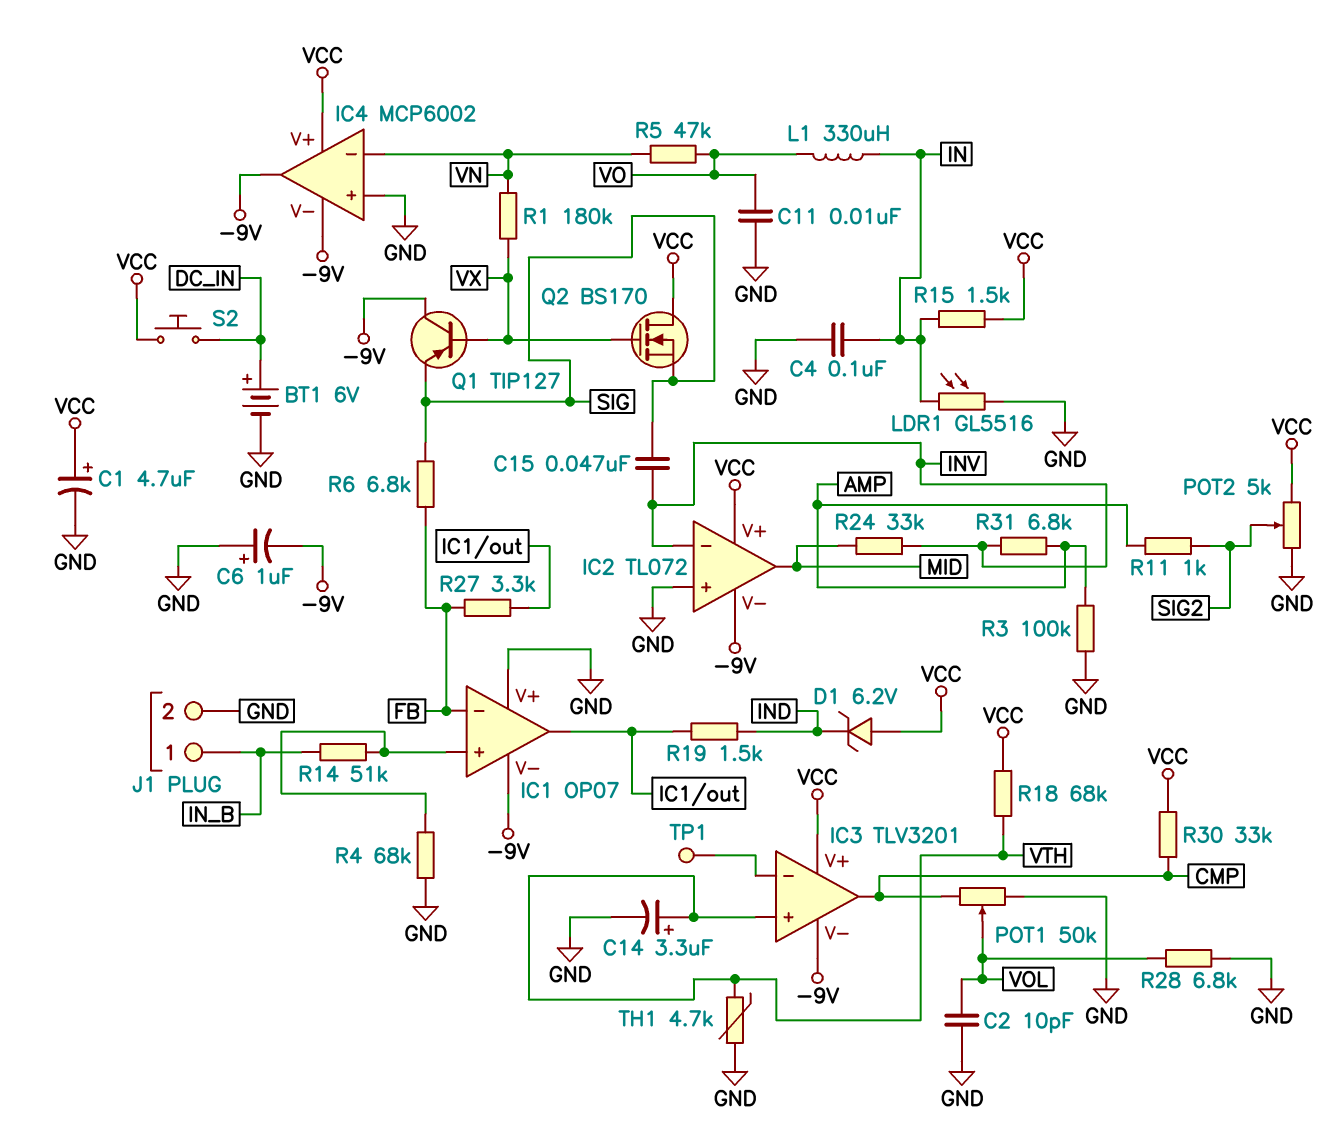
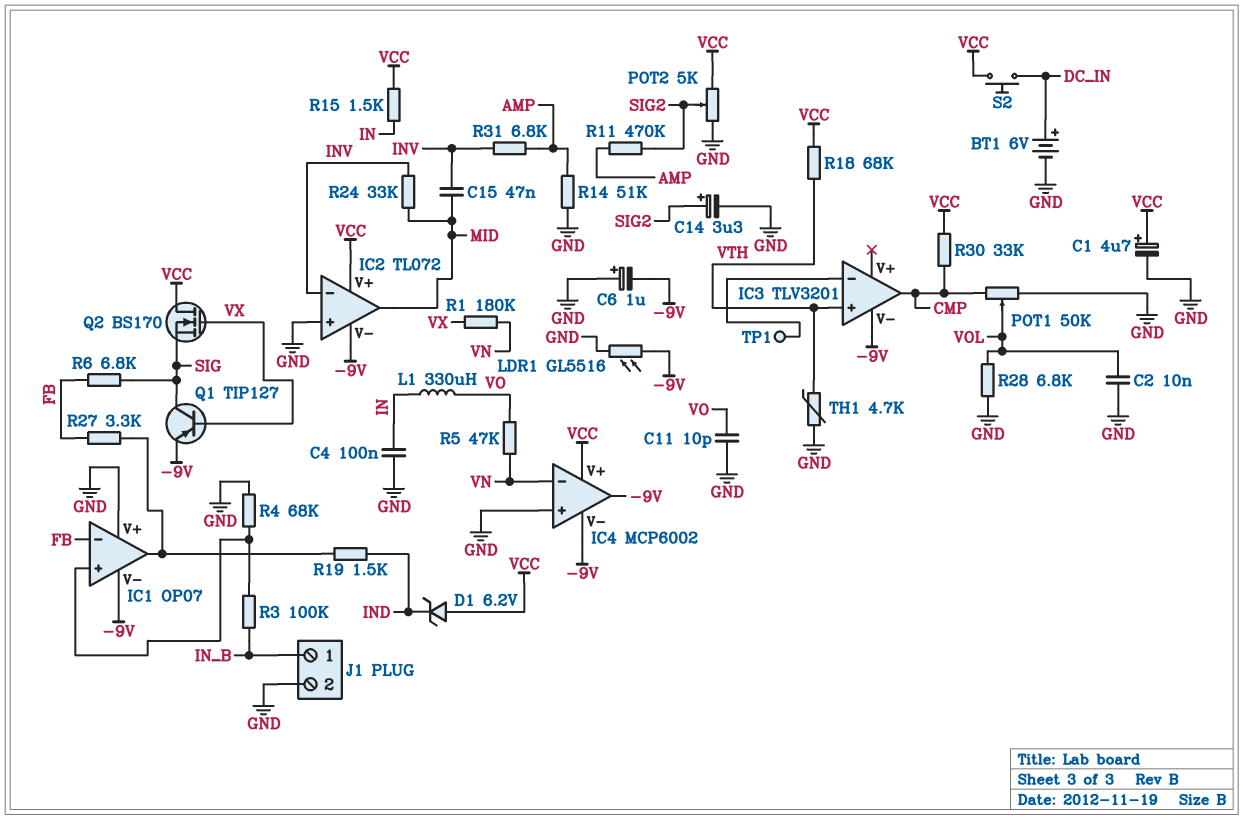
C2: 10pF (GND, VOL) -> 10nF (GND, VOL)
C11: 10nF (GND, VO) -> 10pF (GND, VO)
C14: 3.3uF (plus VTH, minus GND) -> 3.3uF (plus SIG2, minus GND)
C15: 47nF (INV, SIG) -> 47nF (INV, MID)
IC3 pin V+: VCC -> none
LDR1: GL5516 (GND, IN) -> GL5516 (-9V, GND)
Q1: PNP TIP127 (B VX, C -9V, E SIG) -> PNP TIP127 (B VX, C SIG, E -9V)
R3: 100k (AMP, GND) -> 100k (IC1/in+, IN_B)
R11: 1k (AMP, SIG2) -> 470k (AMP, SIG2)
R14: 51k (IC1/in+, IN_B) -> 51k (AMP, GND)

